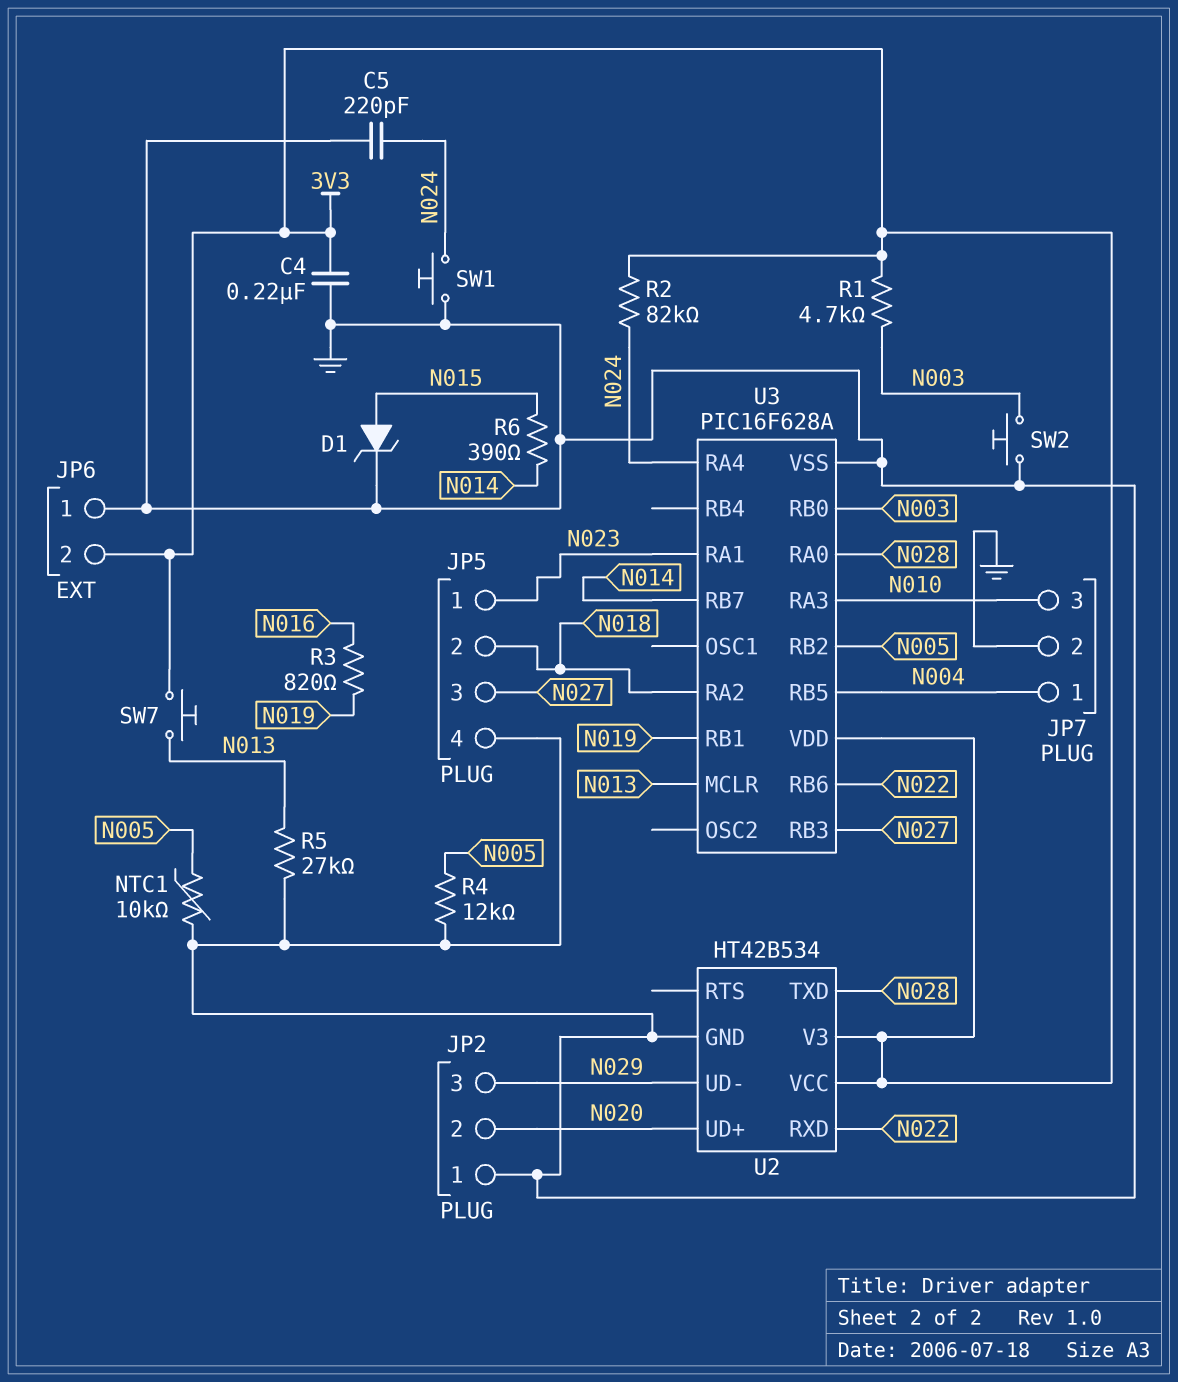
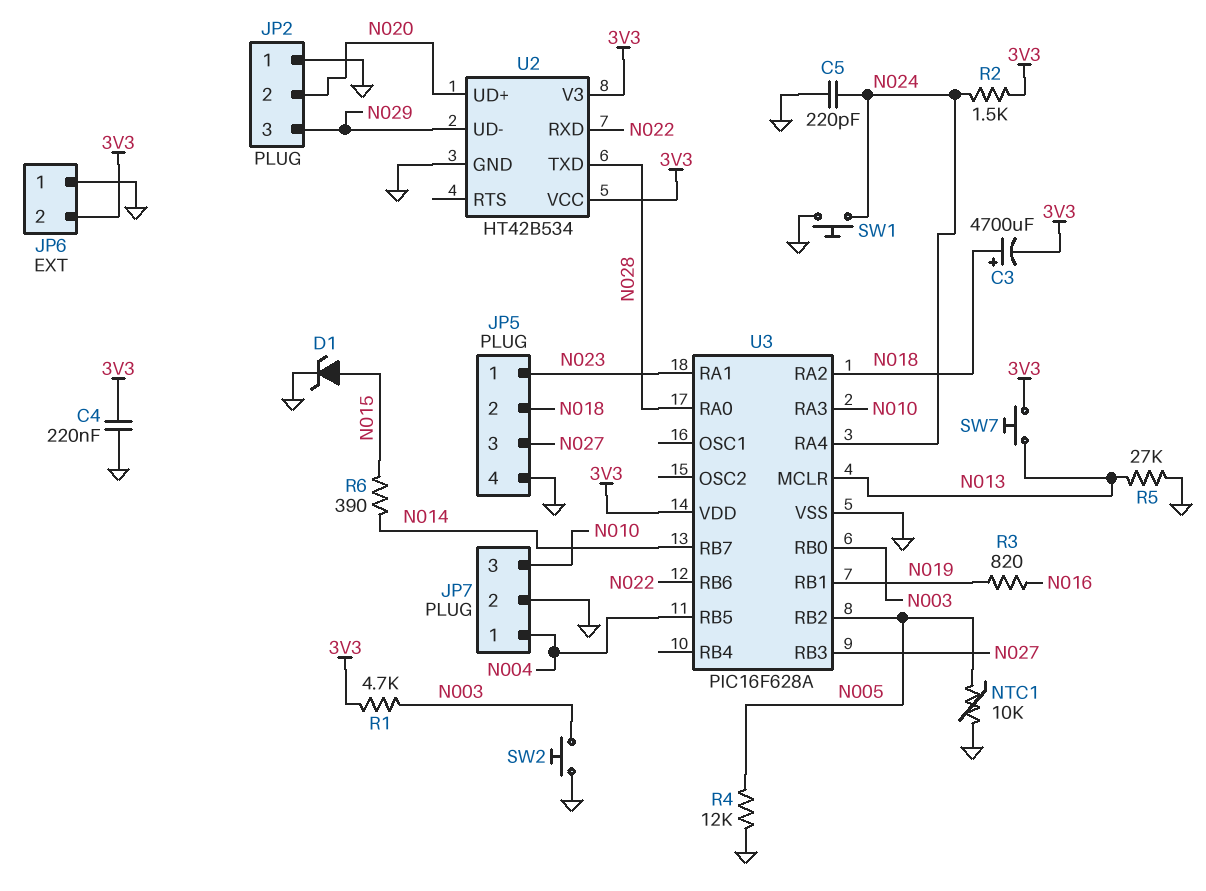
C3: none -> 4700uF (plus N018, minus 3V3)
R2: 82k (3V3, N024) -> 1.5k (3V3, N024)

